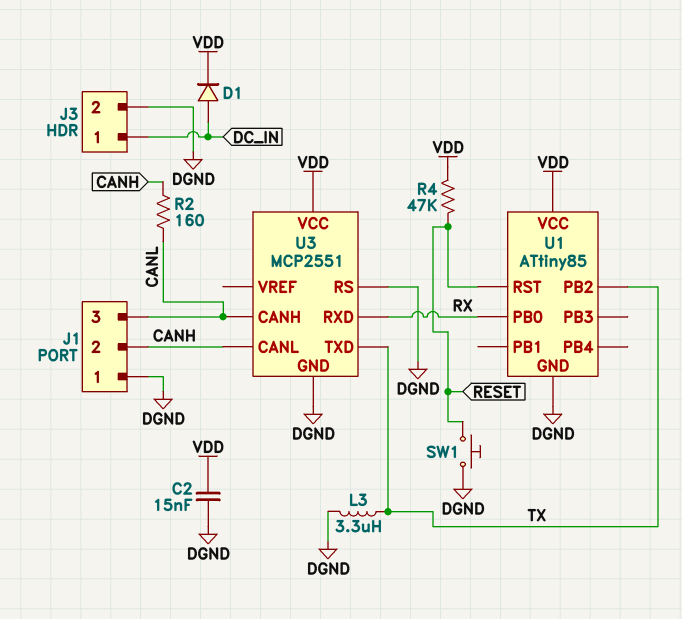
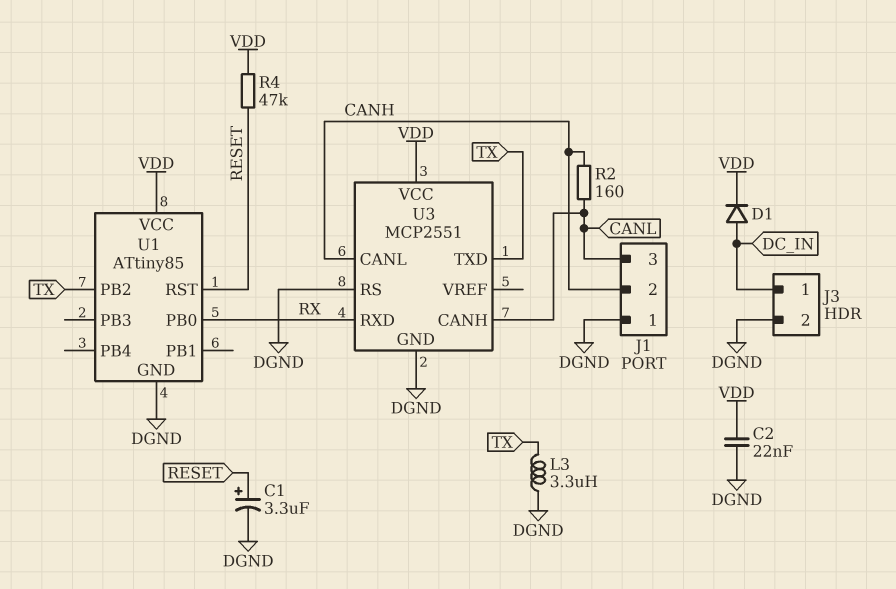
C1: none -> 3.3uF (plus RESET, minus DGND)
C2: 15nF (DGND, VDD) -> 22nF (DGND, VDD)
SW1: button (DGND, RESET) -> none

